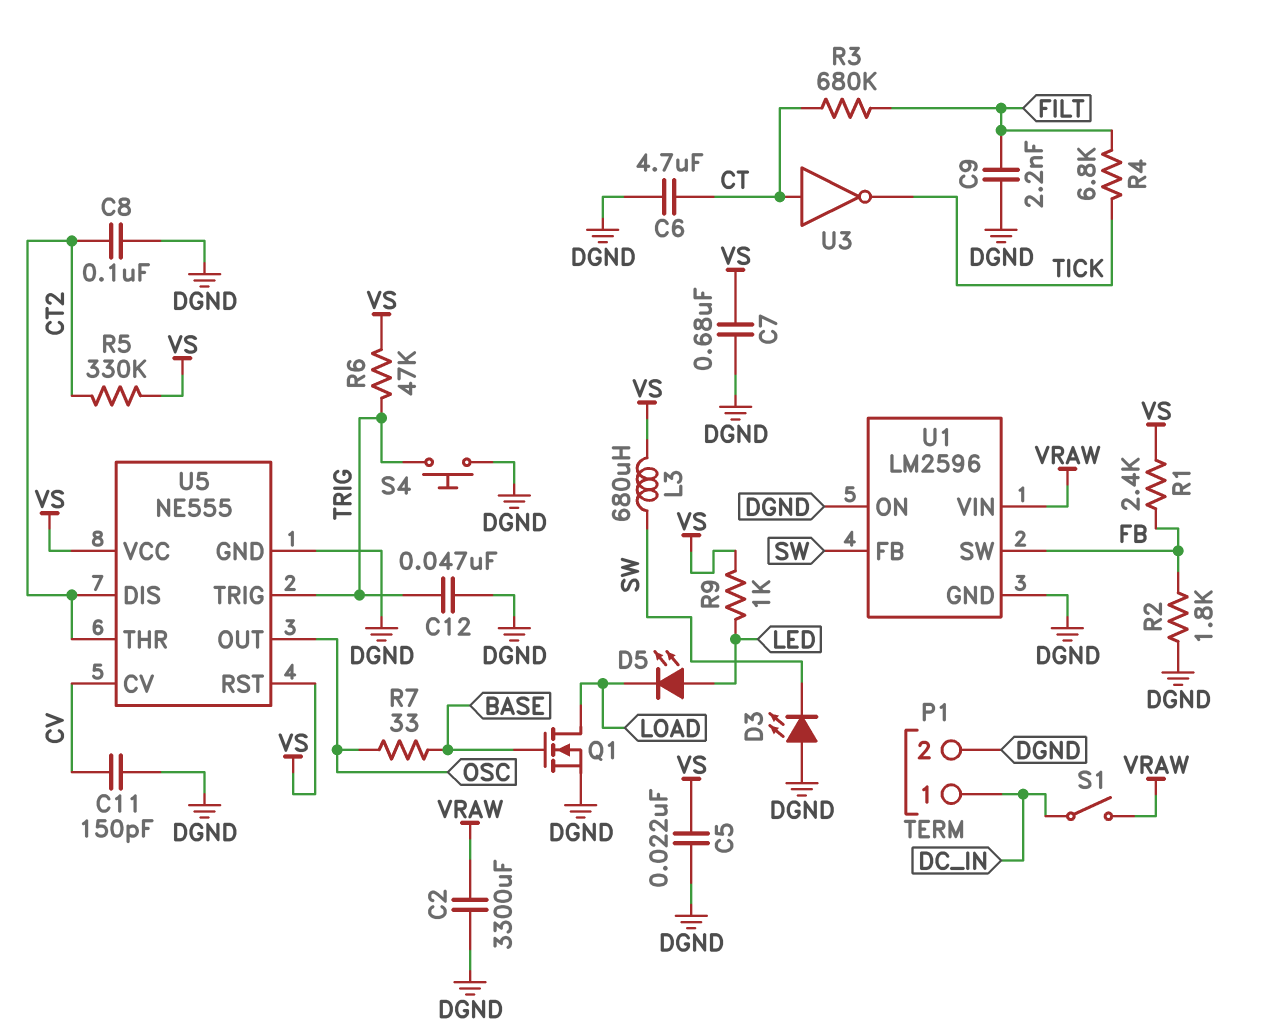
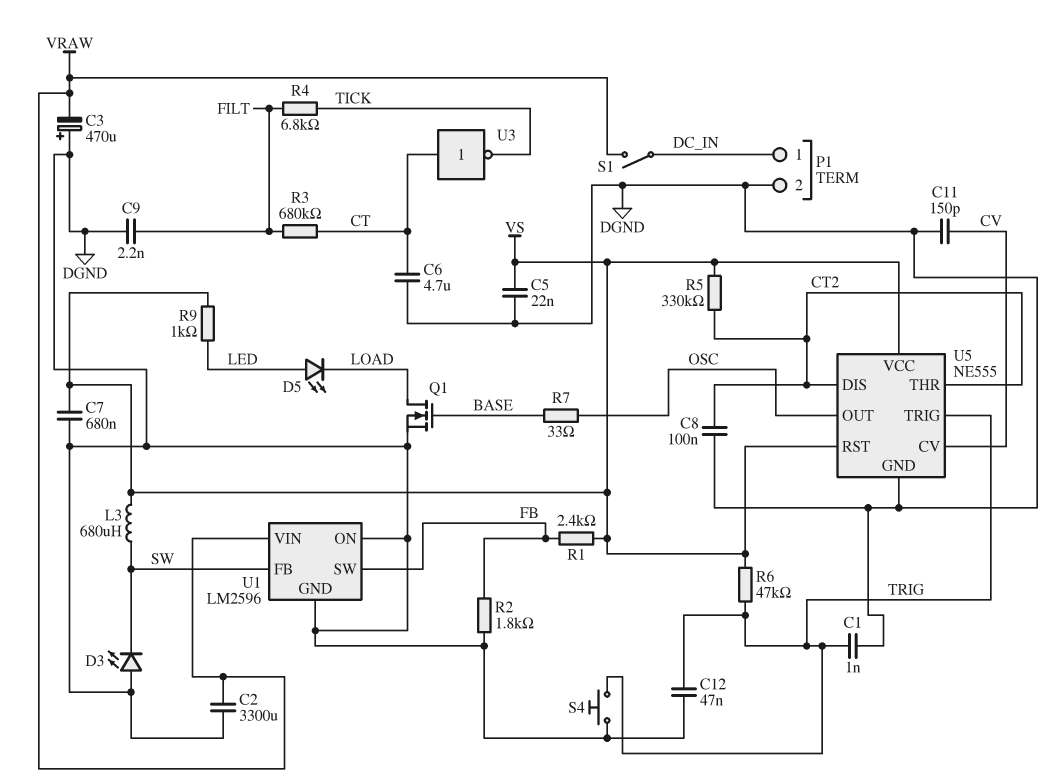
C1: none -> 1nF (DGND, TRIG)
C3: none -> 470uF (plus DGND, minus VRAW)

